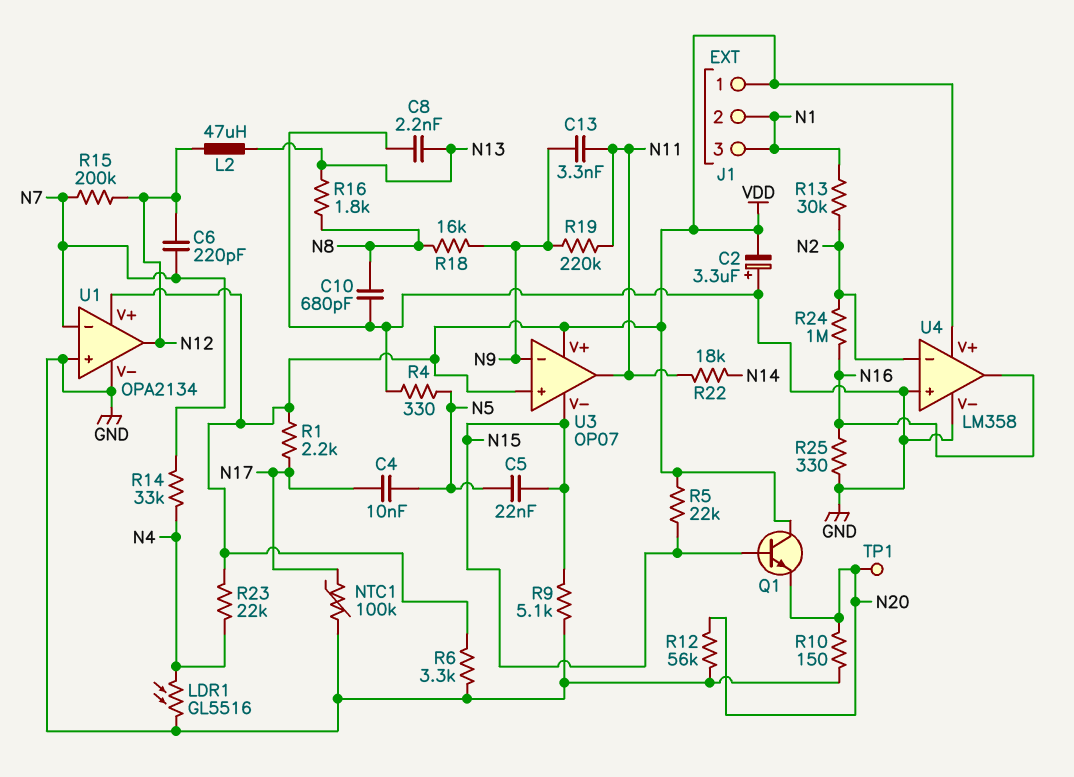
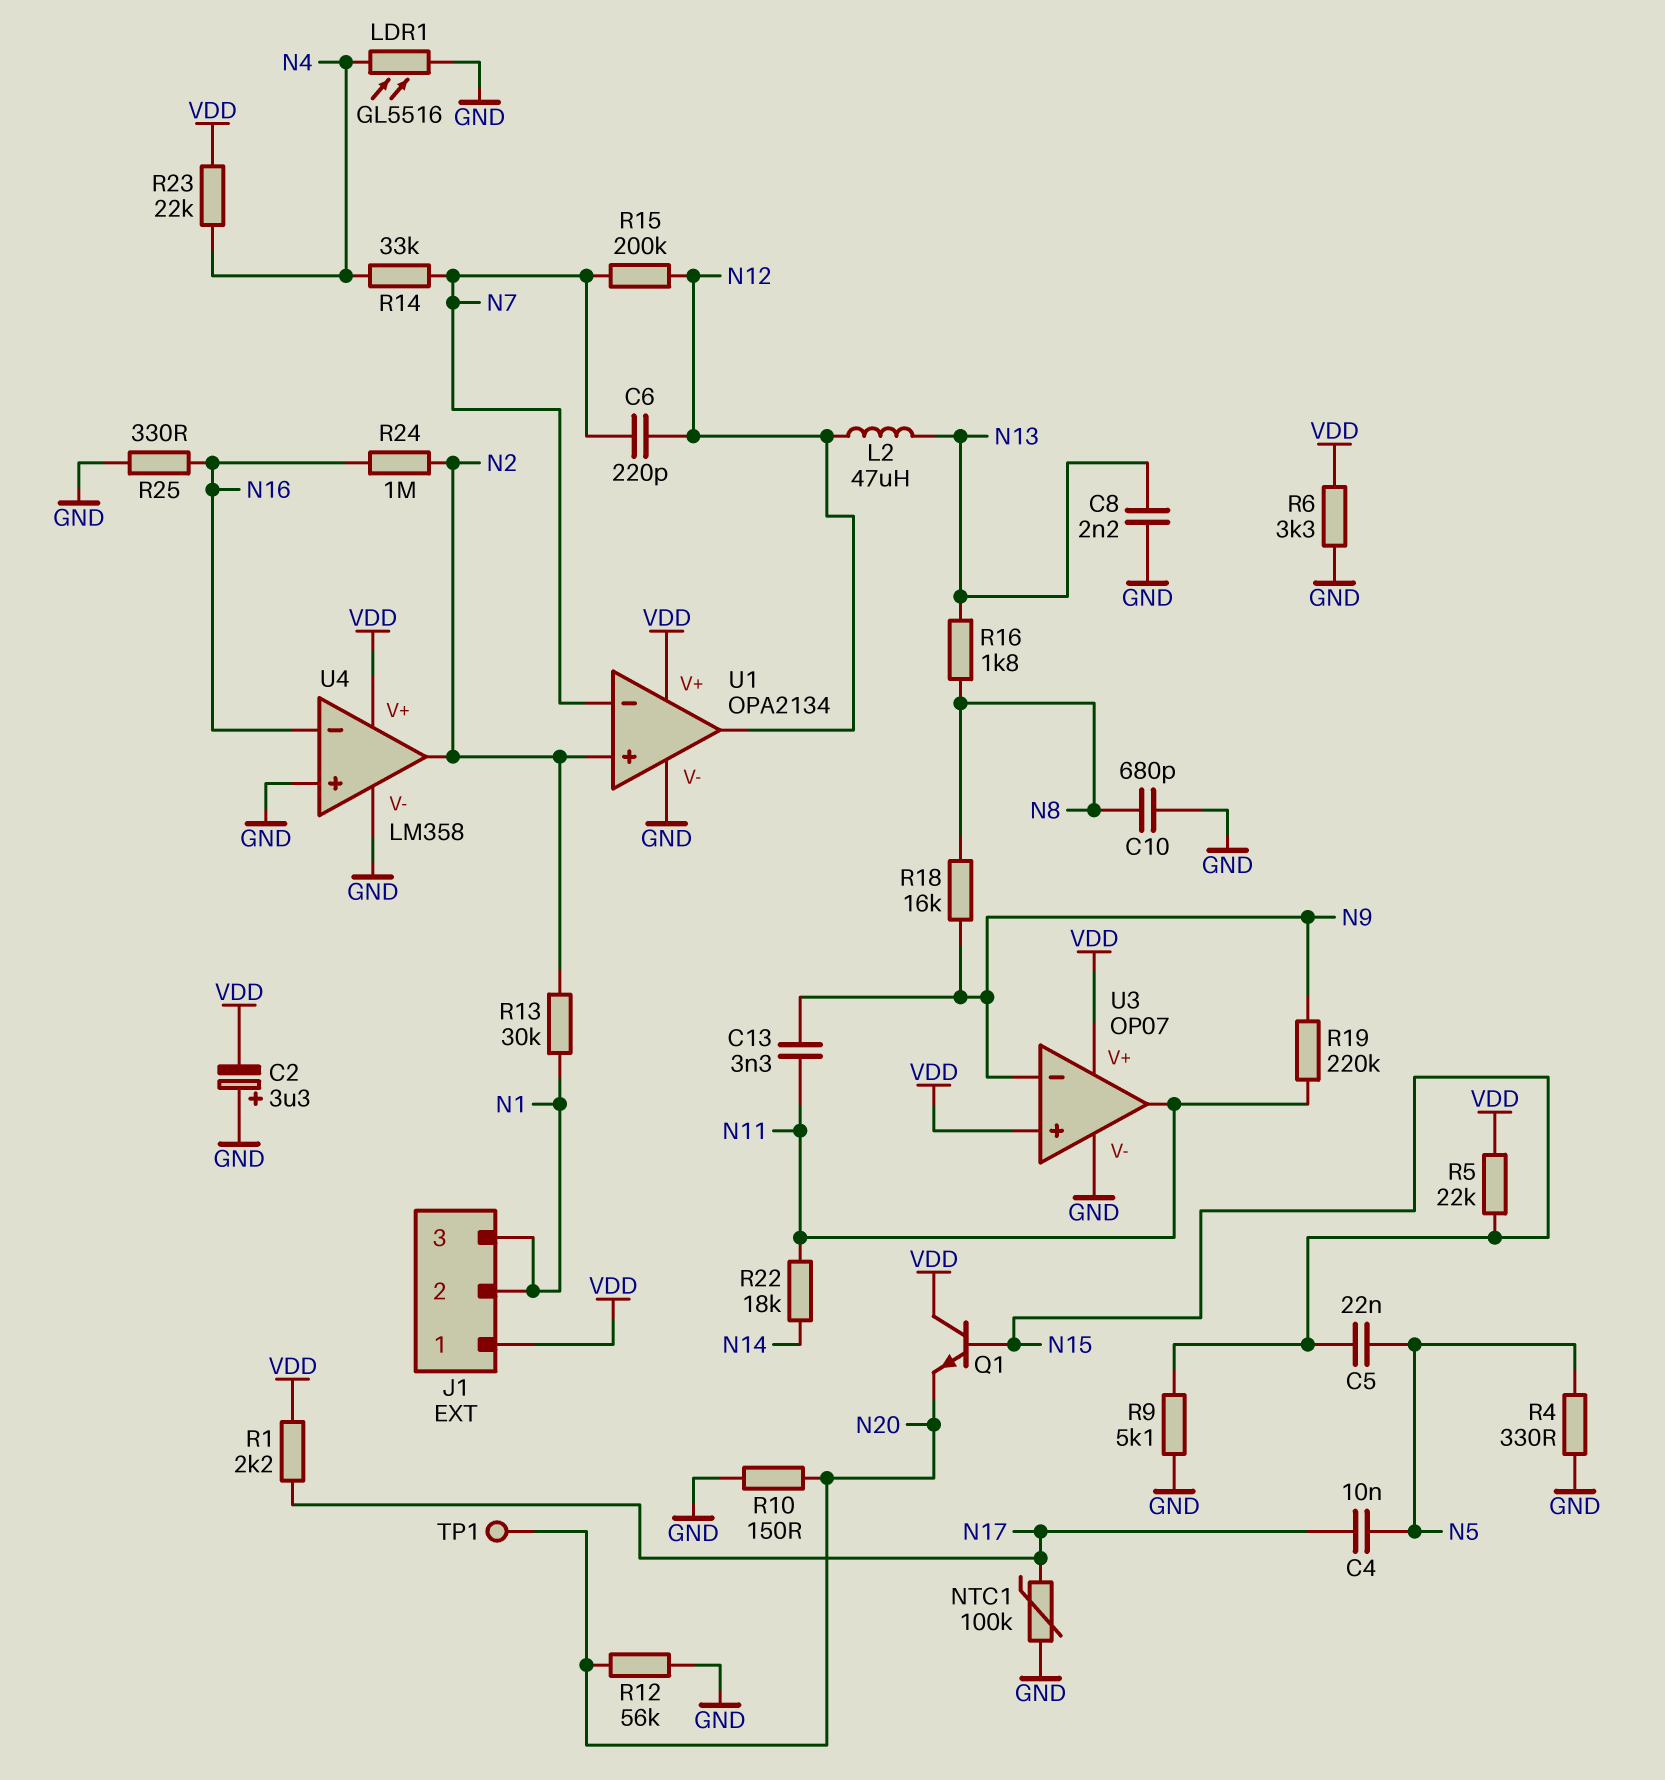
U1 pin in+: GND -> N2
U3 pin V-: N15 -> GND
U4 pin in-: N2 -> N16
U4 pin out: N16 -> N2

